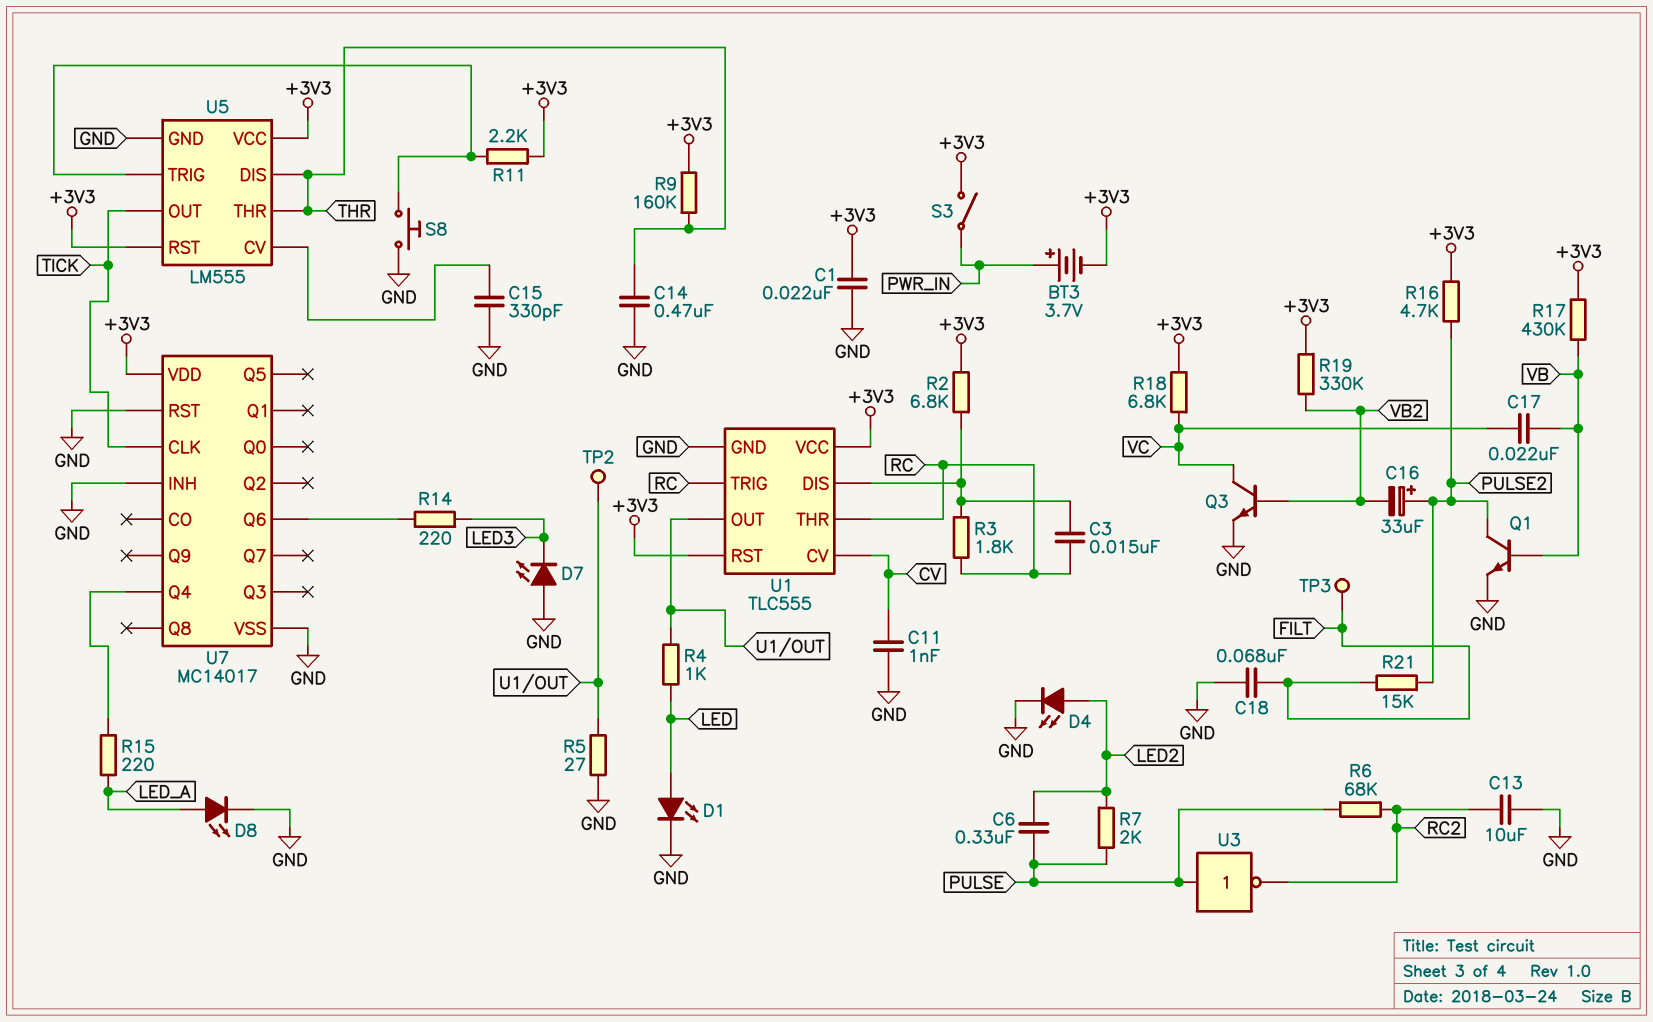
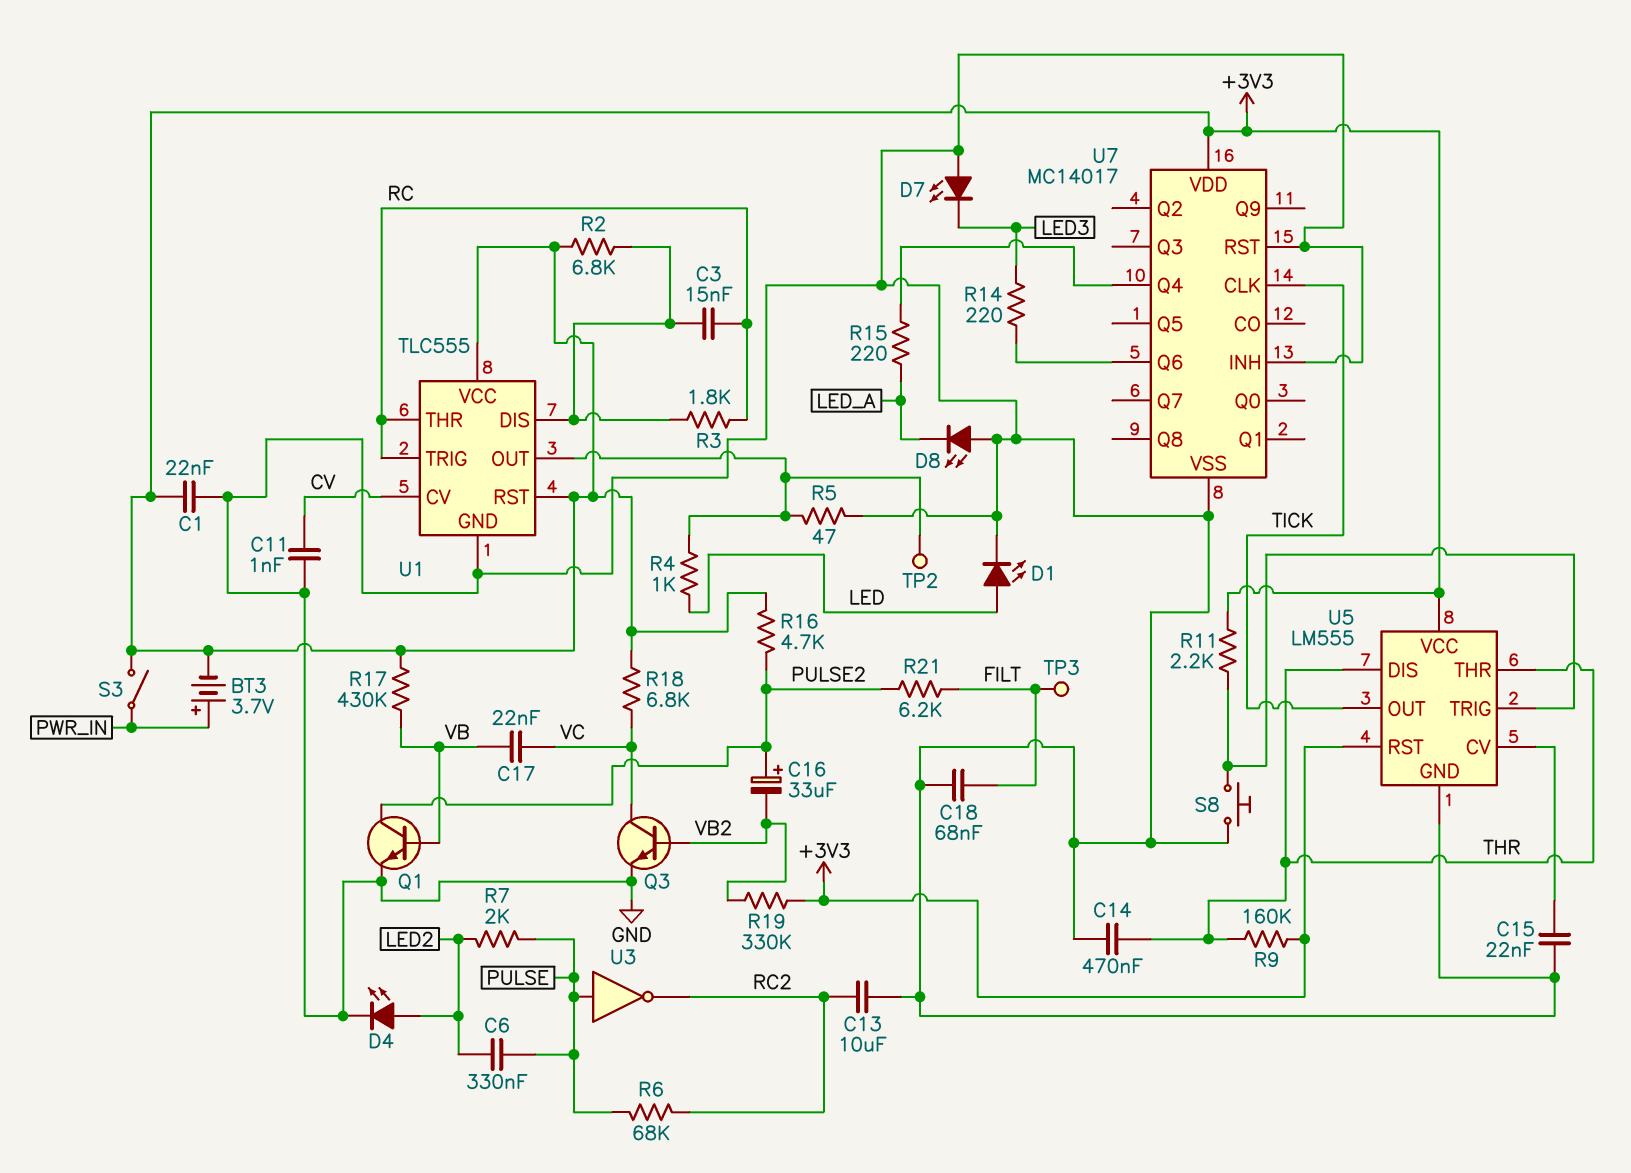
C15: 330pF (GND, U5/CV) -> 22nF (GND, U5/CV)
D8: LED (A LED_A, K GND) -> LED (A GND, K LED_A)
R5: 27 (GND, U1/OUT) -> 47 (GND, U1/OUT)
R21: 15k (FILT, PULSE2) -> 6.2k (FILT, PULSE2)

